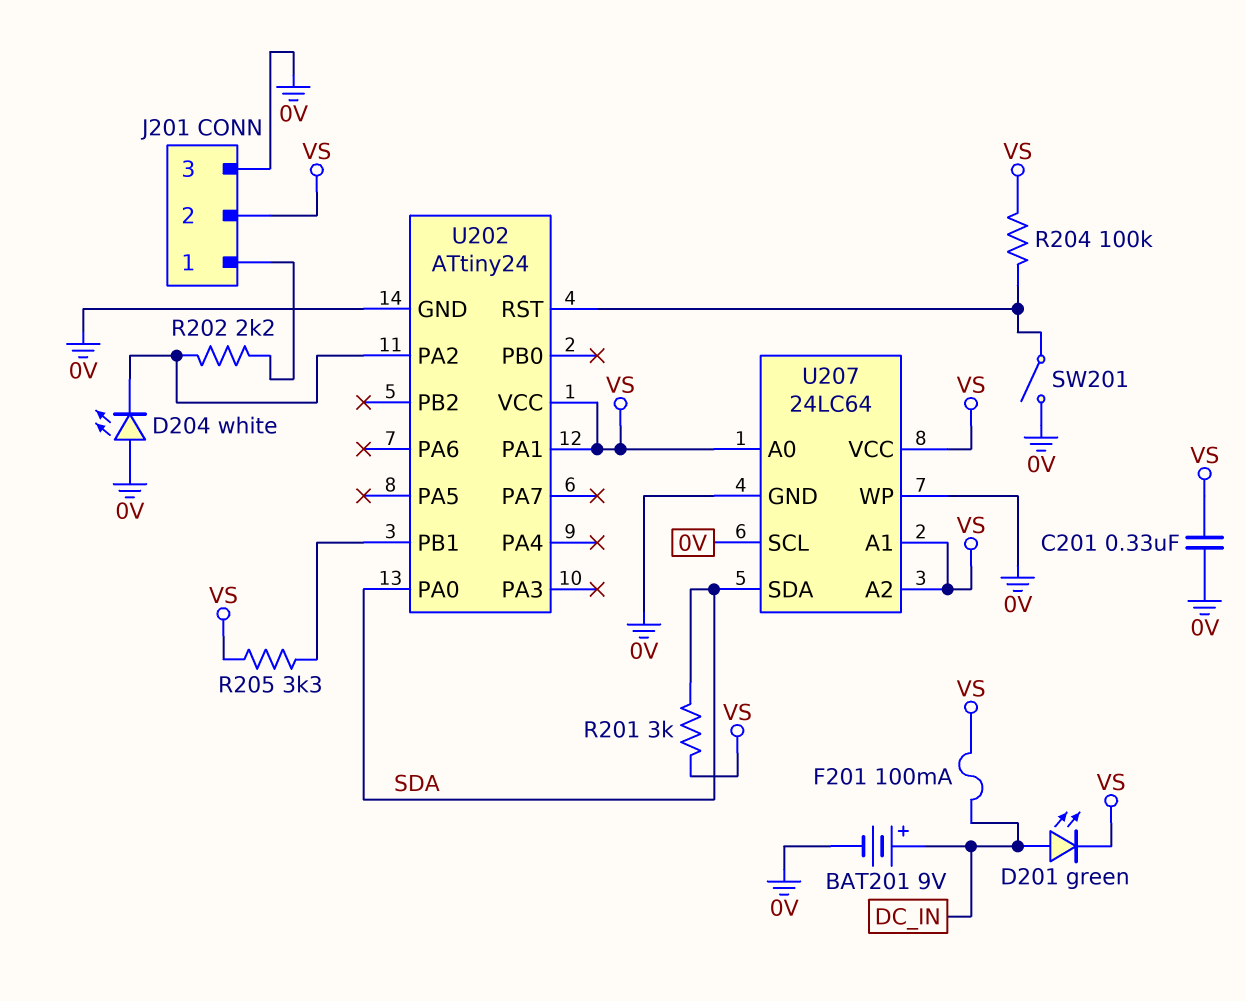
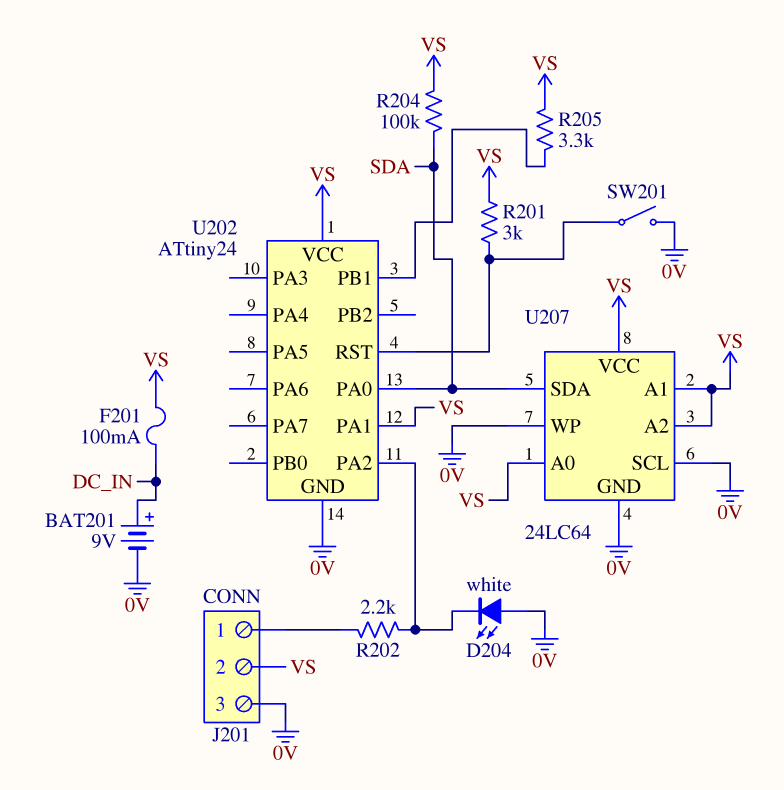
C201: 330nF (0V, VS) -> none
D201: LED green (A DC_IN, K VS) -> none
R201: 3k (SDA, VS) -> 3k (U202/RST, VS)
R204: 100k (U202/RST, VS) -> 100k (SDA, VS)

